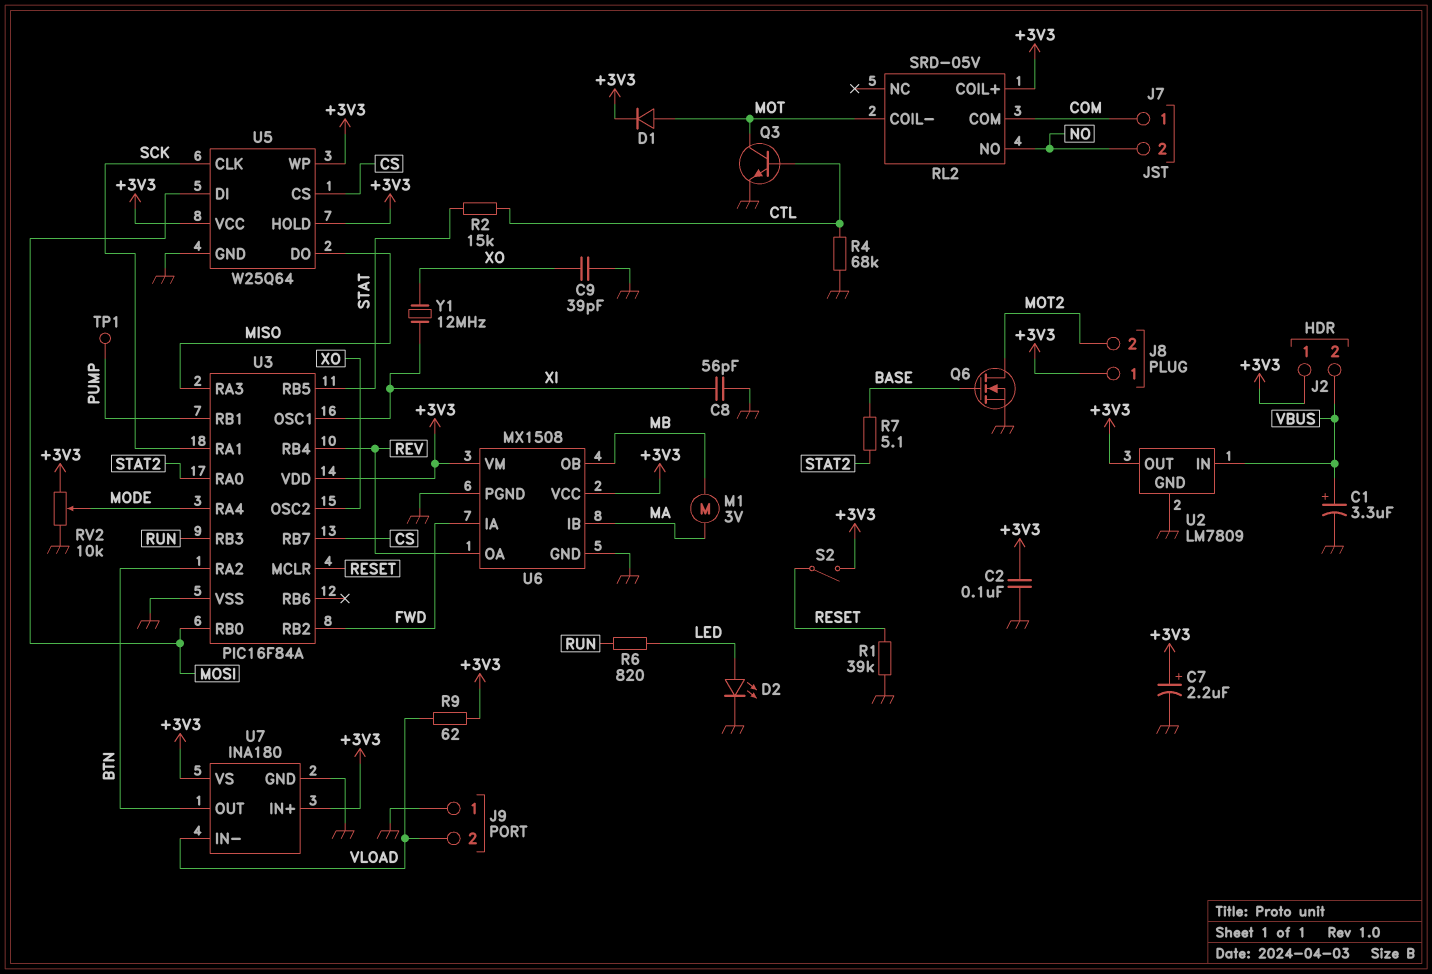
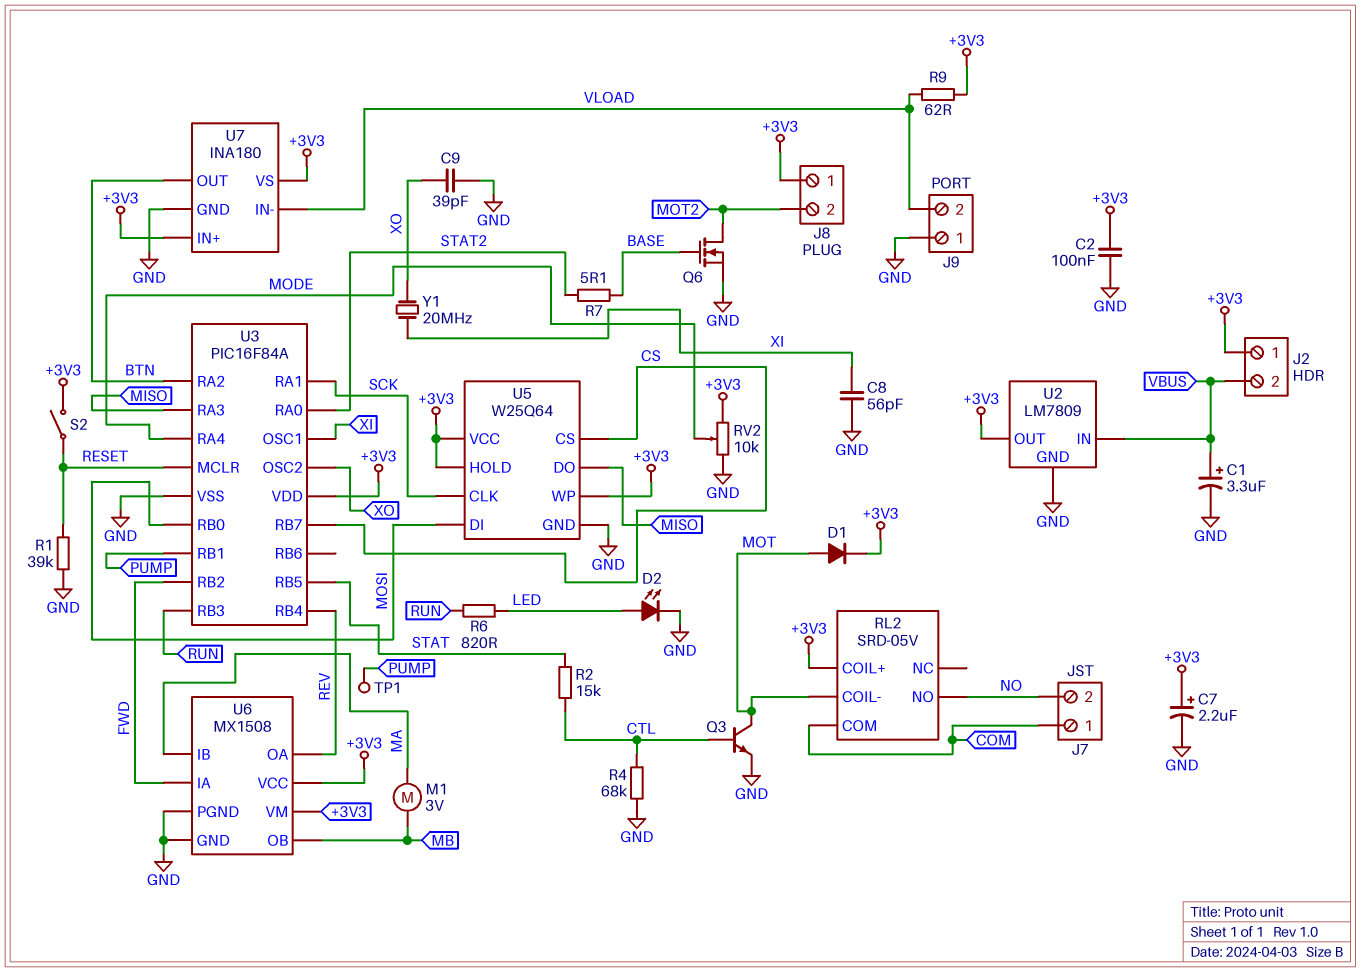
Y1: 12MHz (XI, XO) -> 20MHz (XI, XO)

